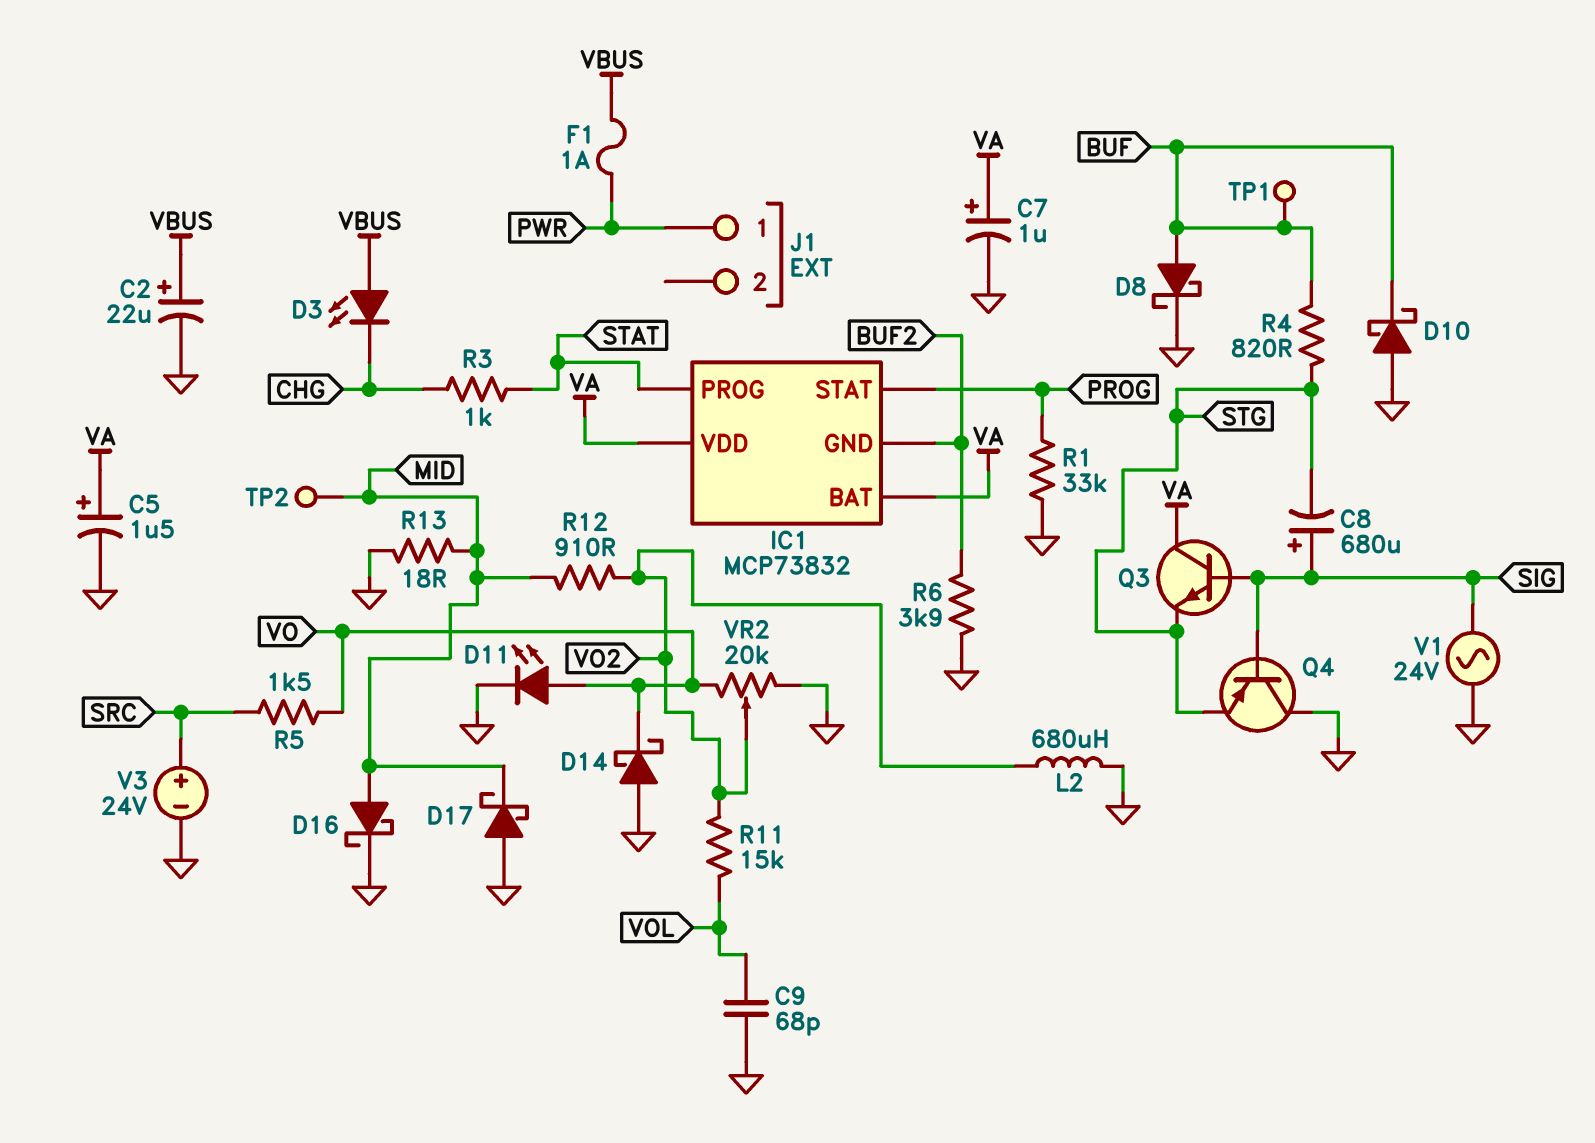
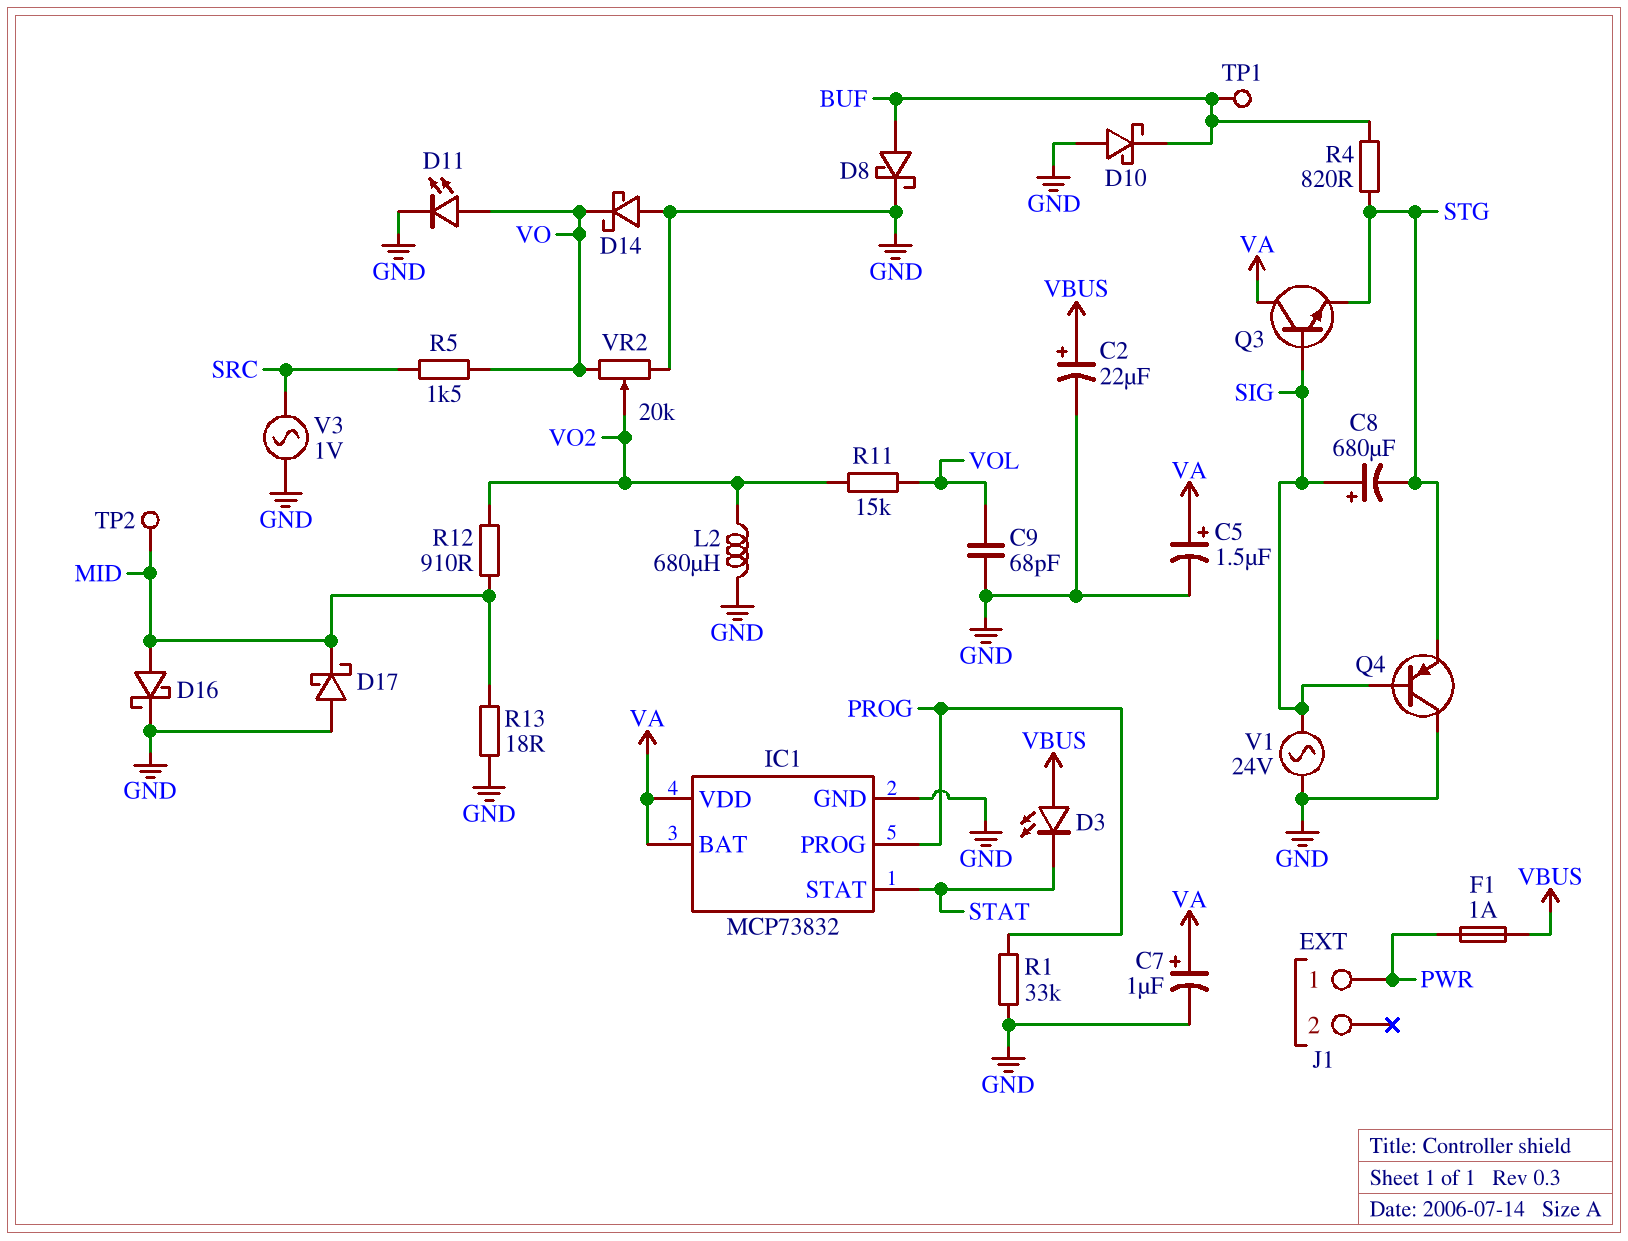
D3: LED (A VBUS, K CHG) -> LED (A VBUS, K STAT)
IC1 pin GND: BUF2 -> GND
IC1 pin PROG: STAT -> PROG
IC1 pin STAT: PROG -> STAT
R3: 1k (CHG, STAT) -> none
R6: 3.9k (BUF2, GND) -> none
V3: 24V (plus SRC, minus GND) -> AC 1V (GND, SRC)

